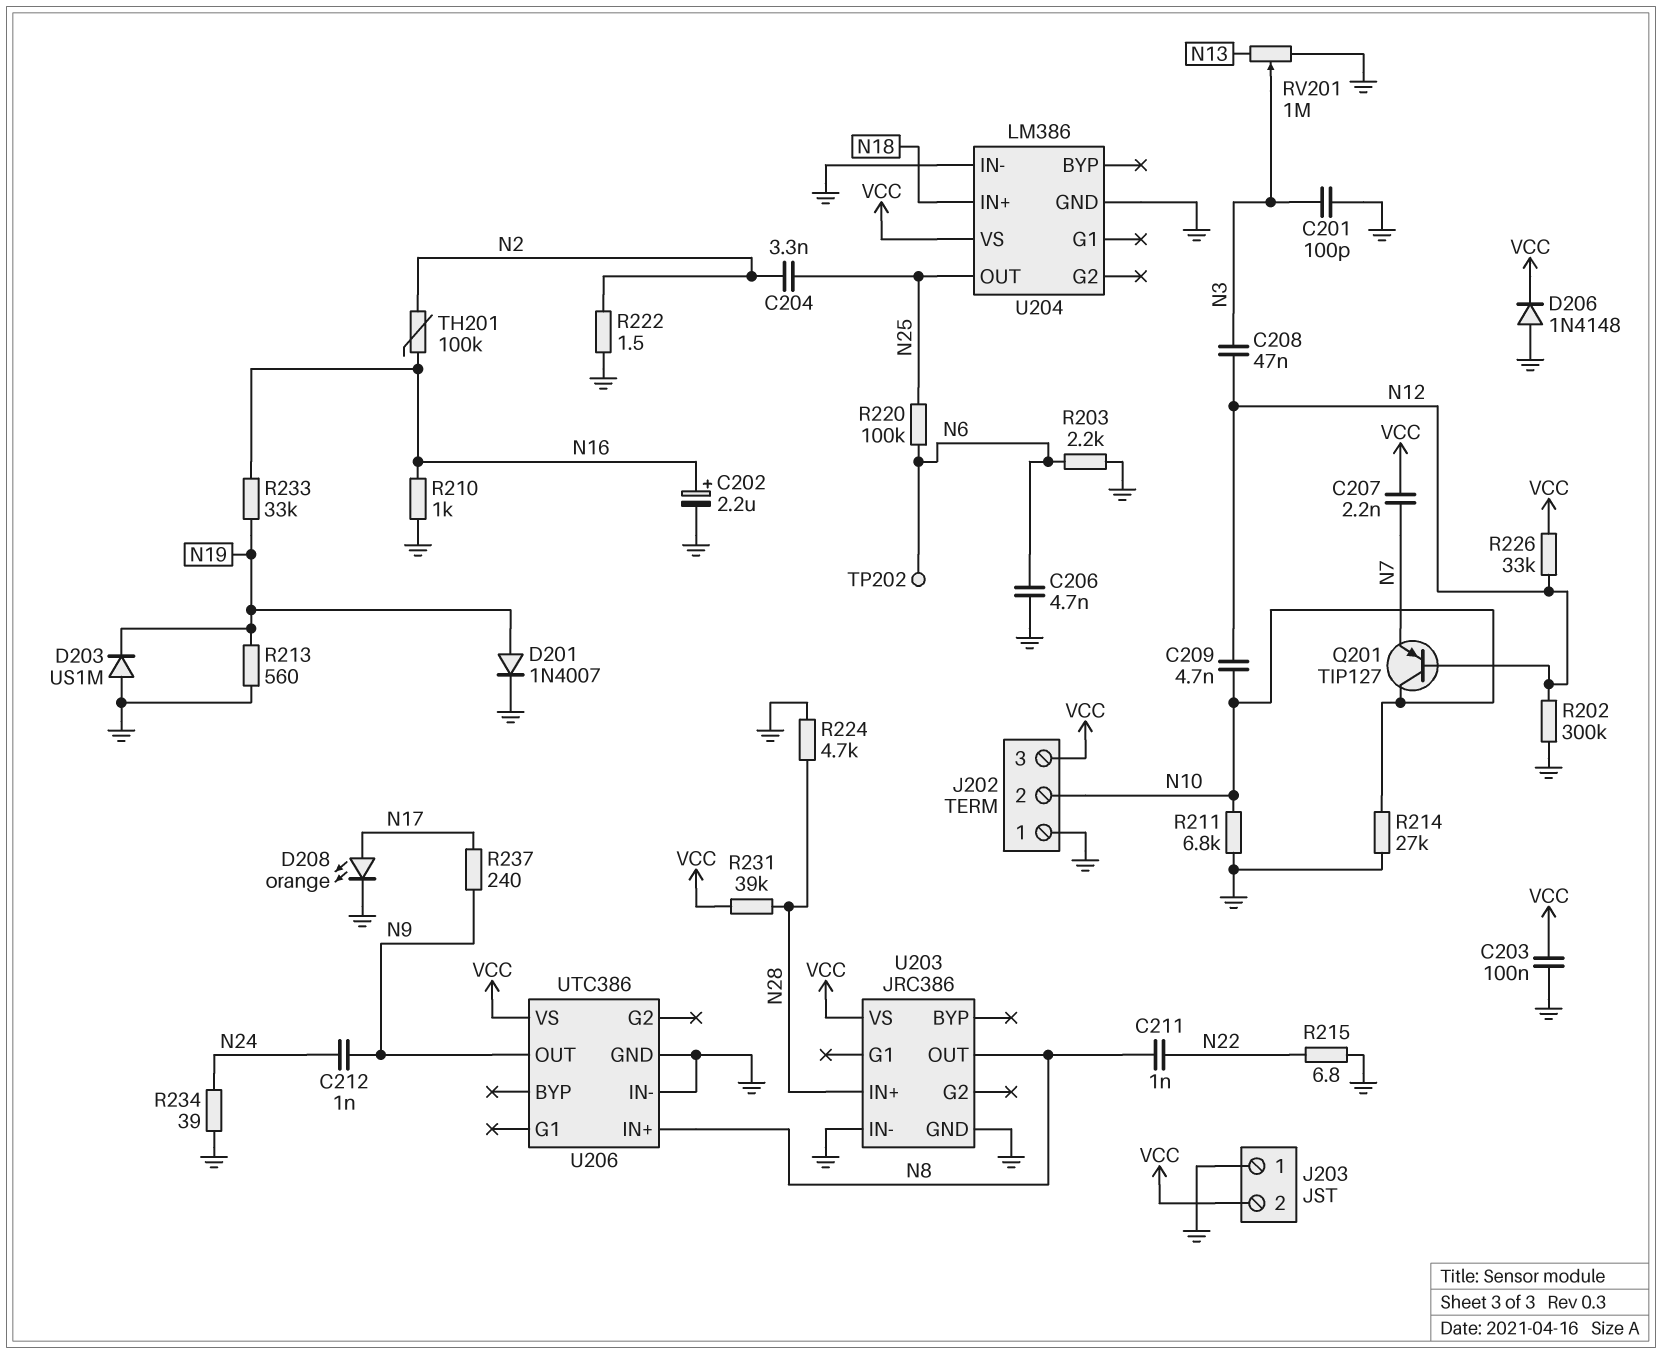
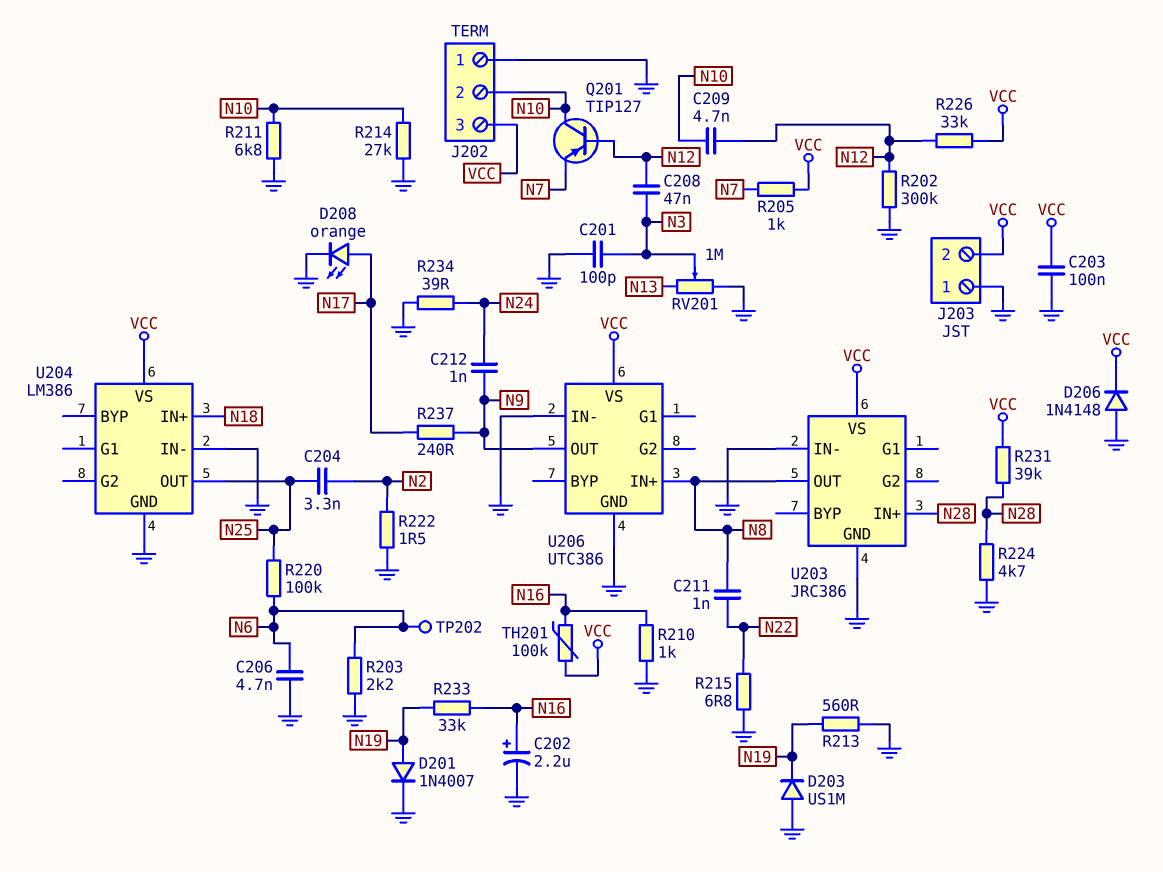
C207: 2.2nF (N7, VCC) -> none
R205: none -> 1k (N7, VCC)
TH201: 100k (N2, N16) -> 100k (N16, VCC)

